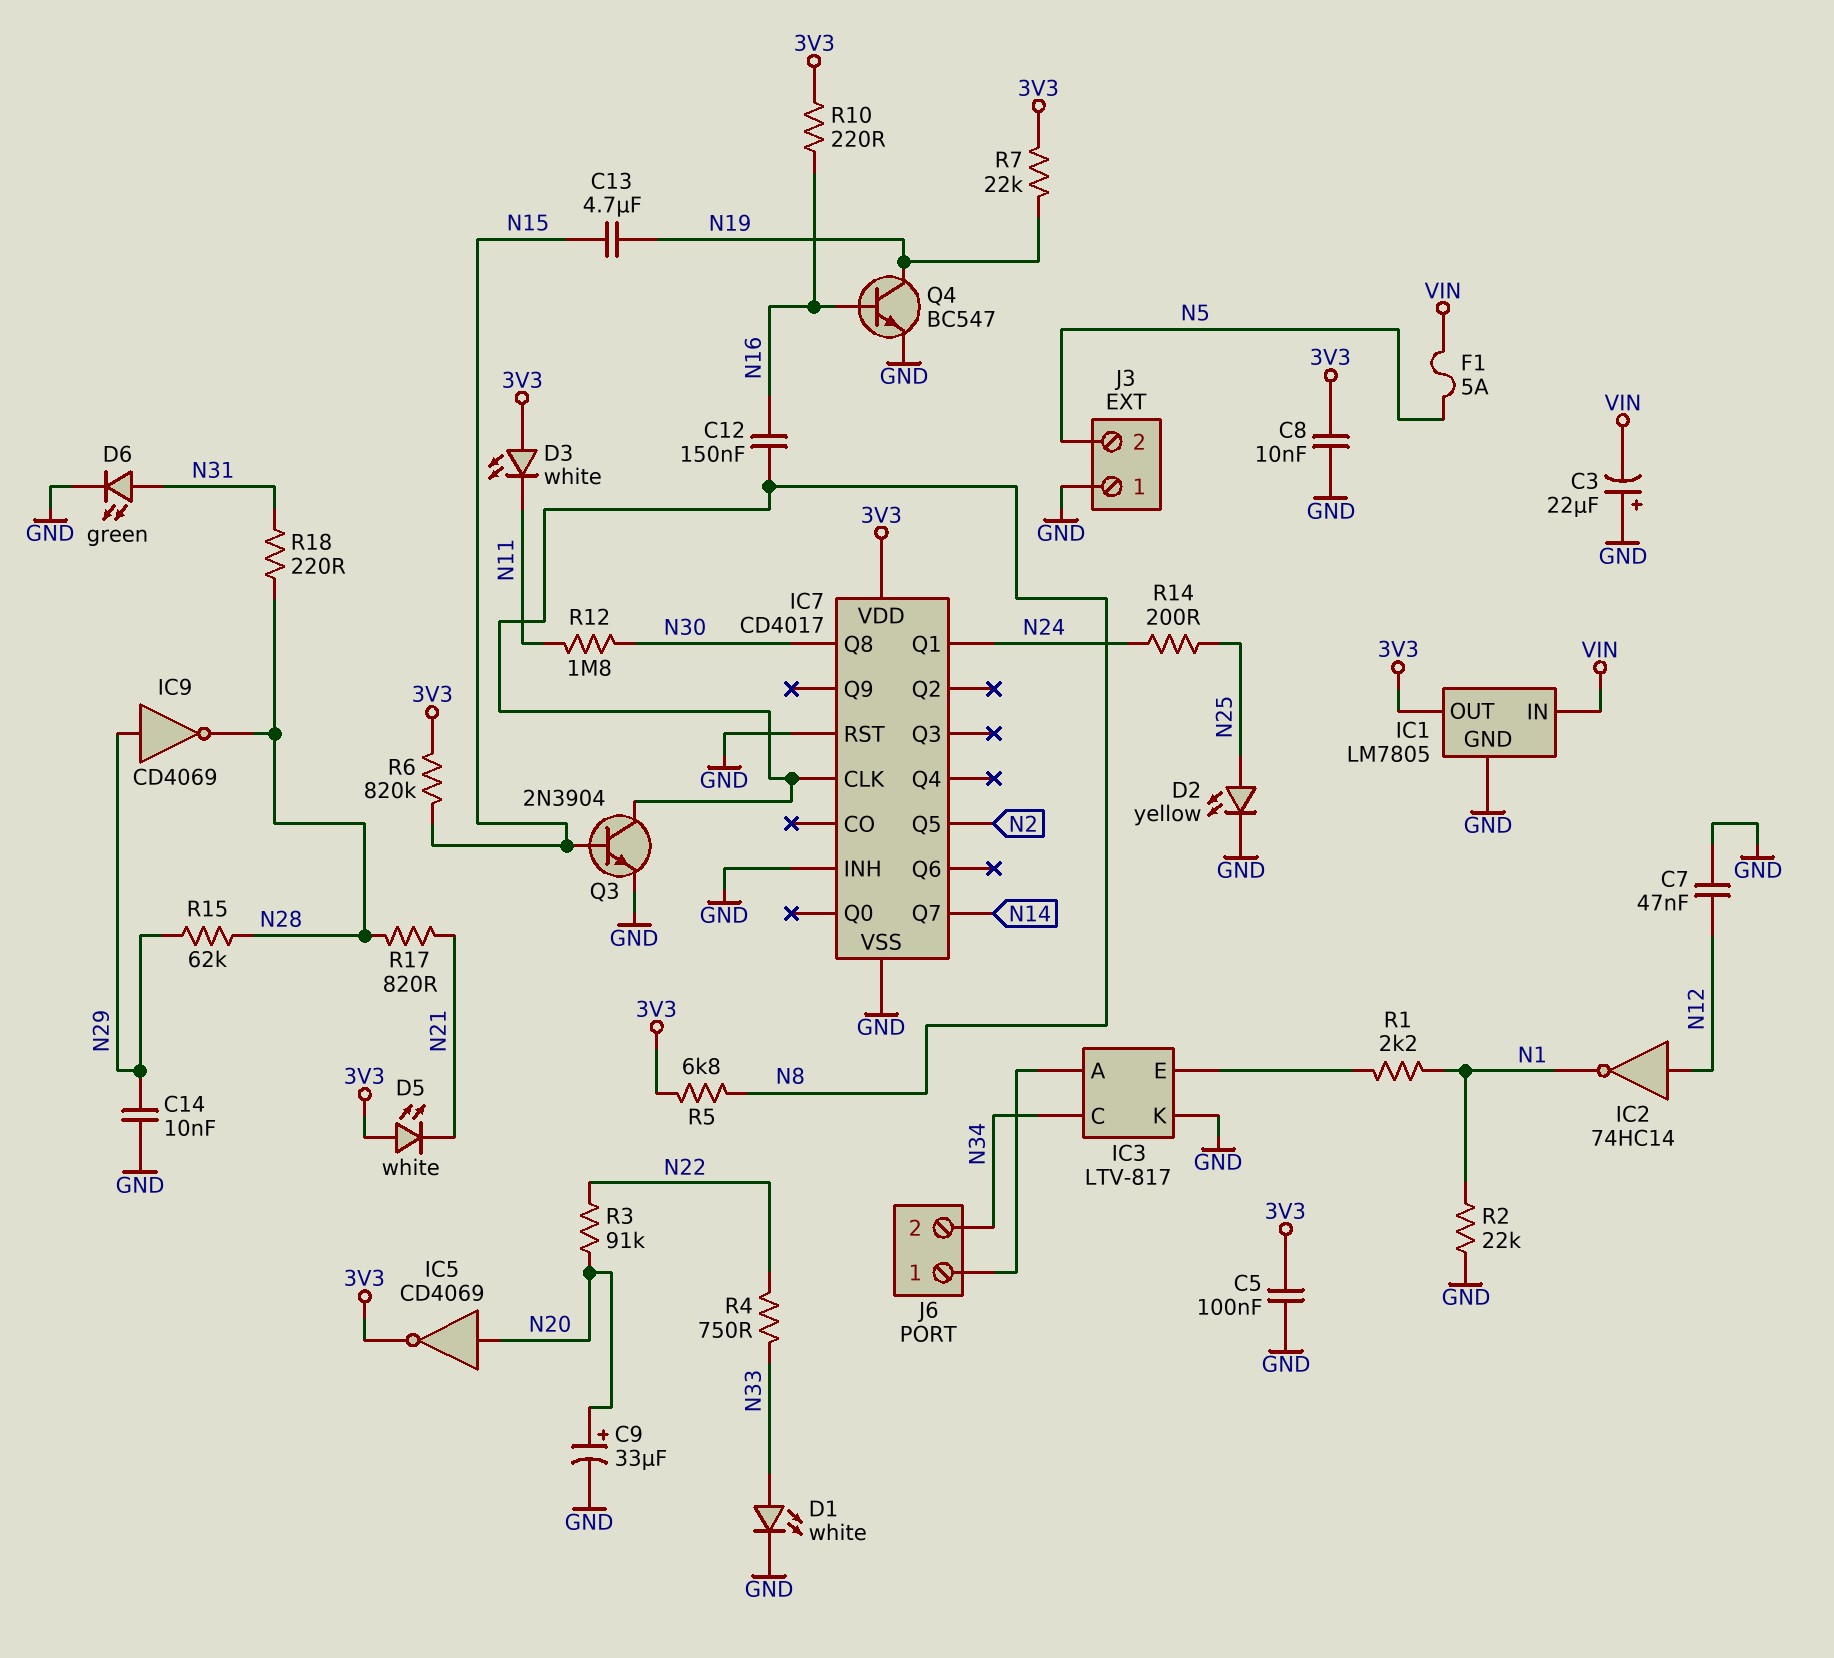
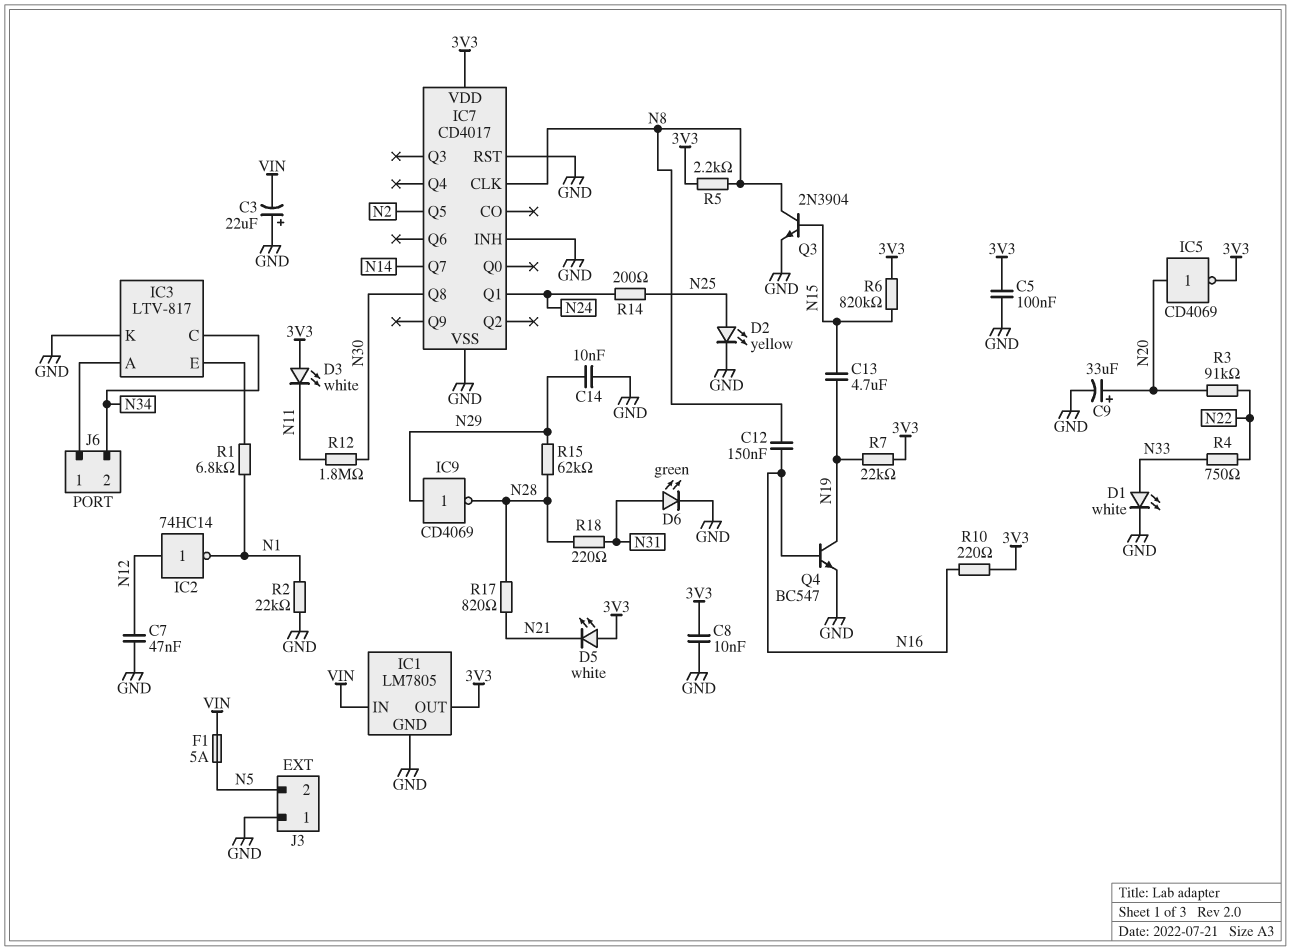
R1: 2.2k (IC3/E, N1) -> 6.8k (IC3/E, N1)
R5: 6.8k (3V3, N8) -> 2.2k (3V3, N8)

